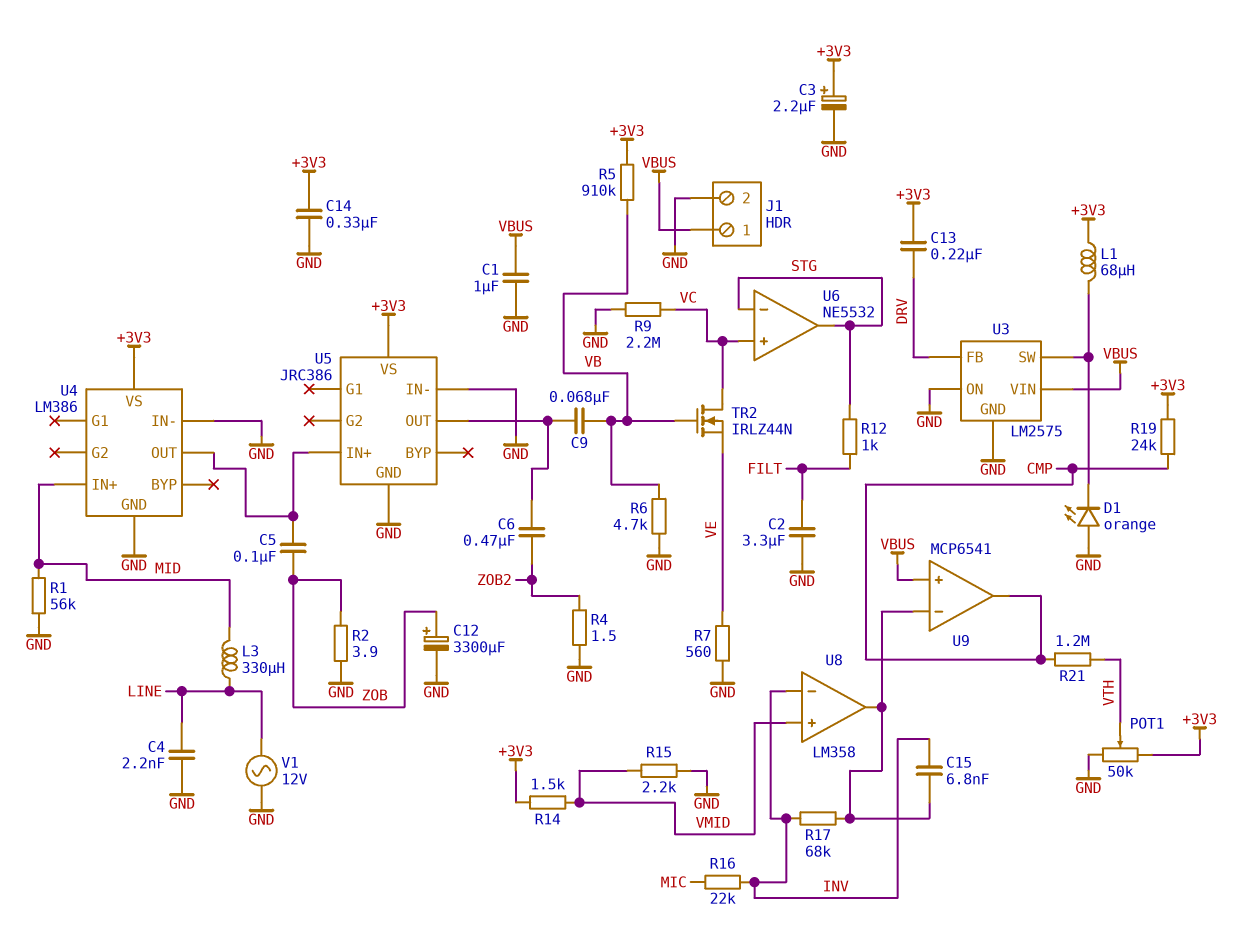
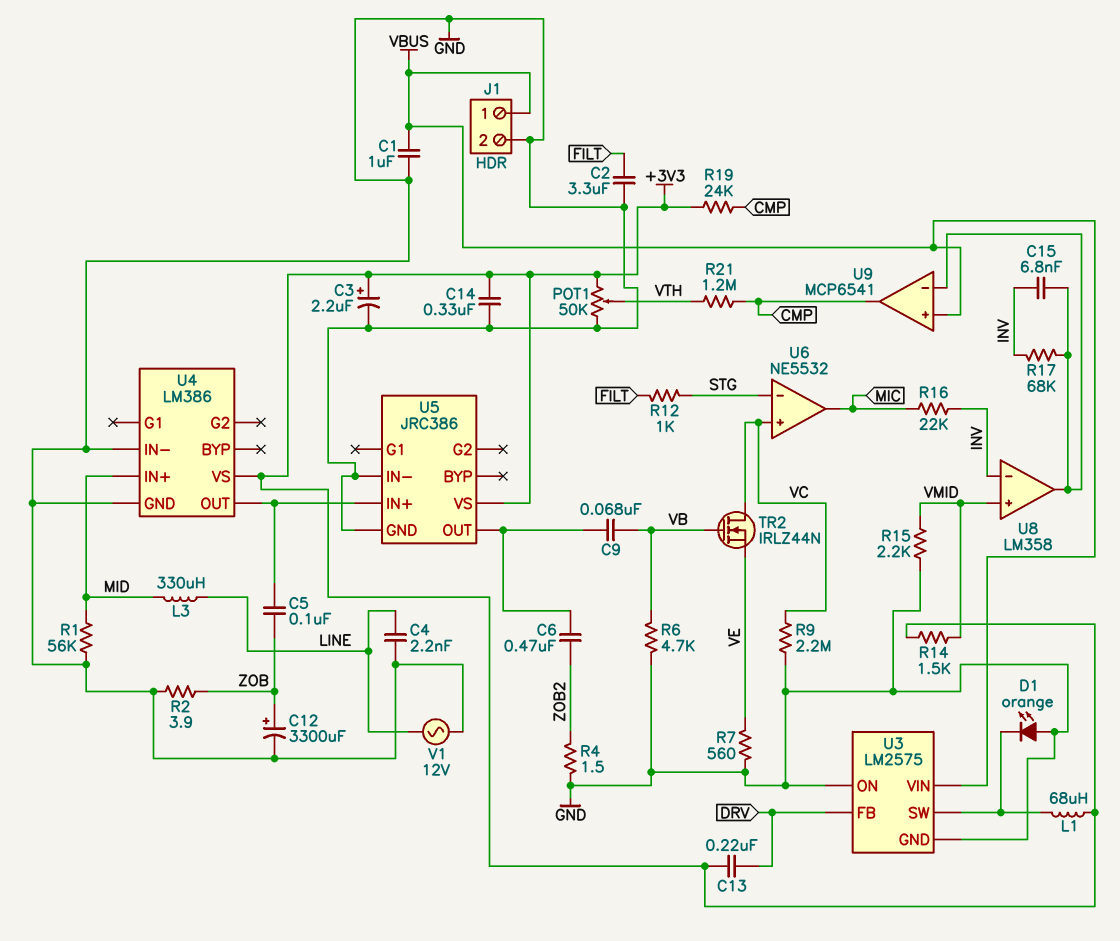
R5: 910k (+3V3, VB) -> none
U6 pin out: STG -> MIC

